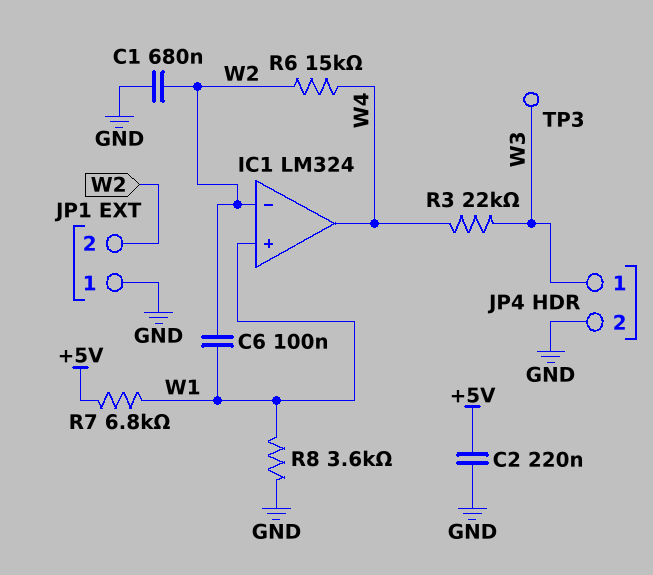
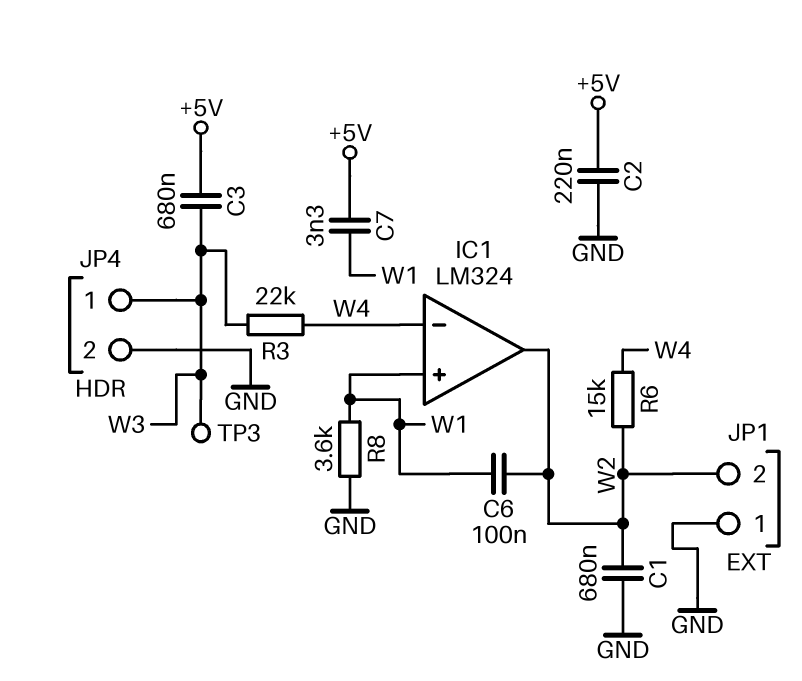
C3: none -> 680nF (+5V, W3)
C7: none -> 3.3nF (+5V, W1)
IC1 pin in-: W2 -> W4
IC1 pin out: W4 -> W2
R7: 6.8k (+5V, W1) -> none

